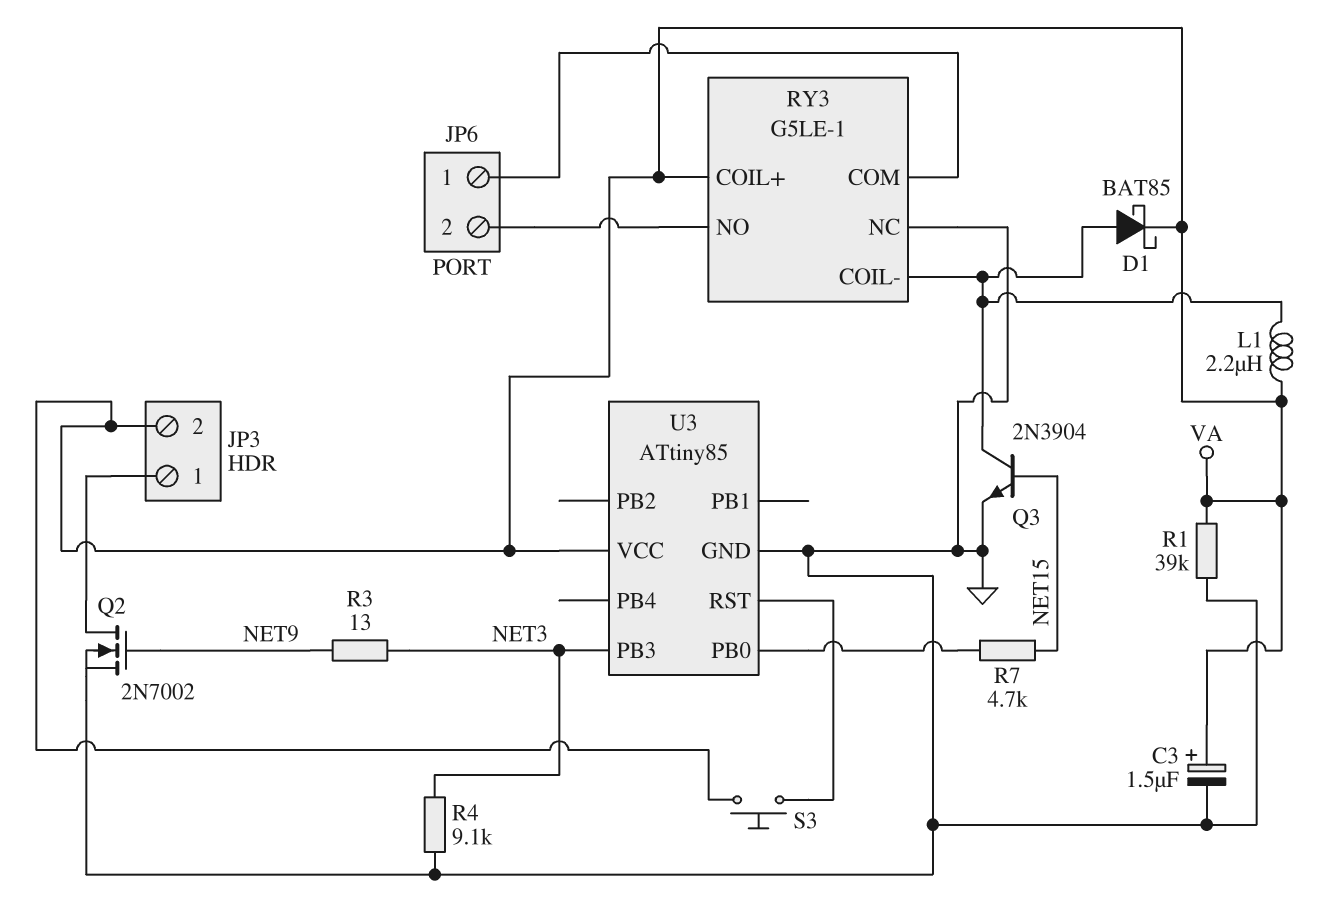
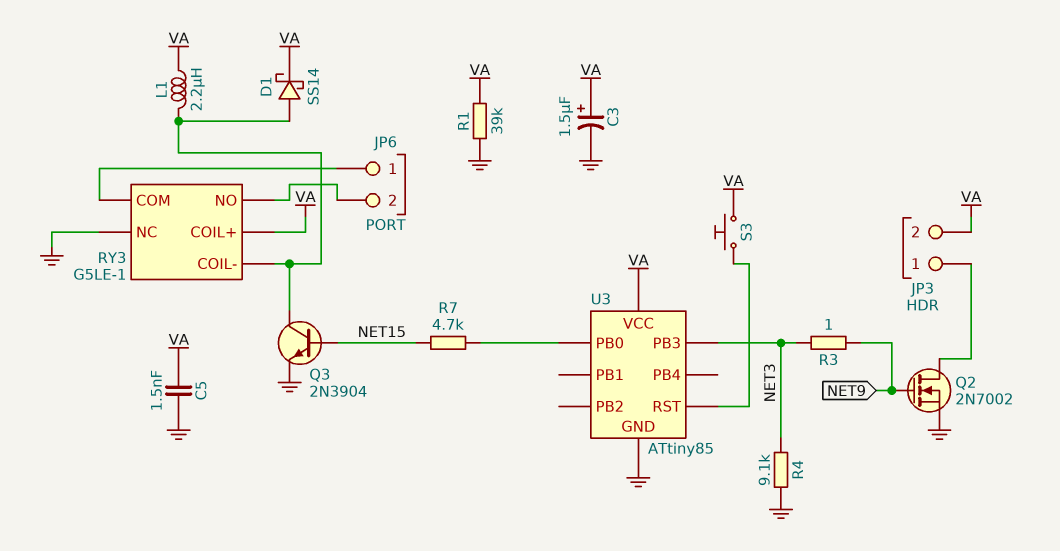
C5: none -> 1.5nF (GND, VA)
D1: schottky BAT85 (A RY3/COIL-, K VA) -> schottky SS14 (A RY3/COIL-, K VA)
R3: 13 (NET3, NET9) -> 1 (NET3, NET9)

